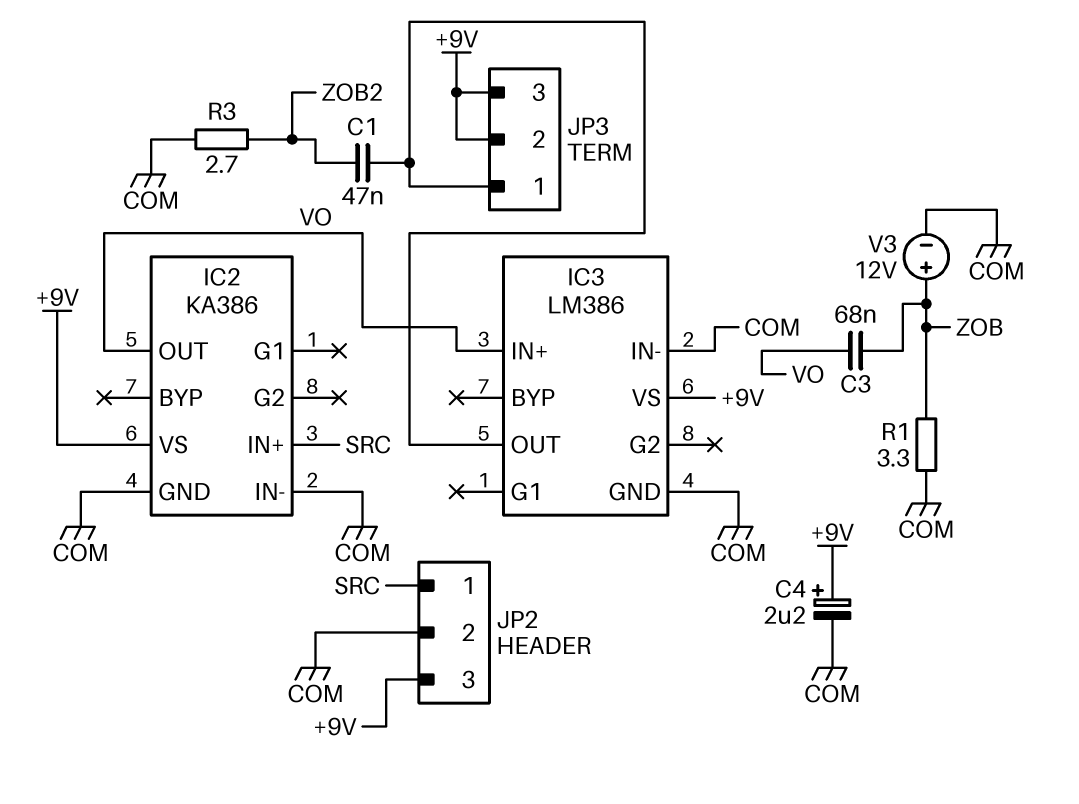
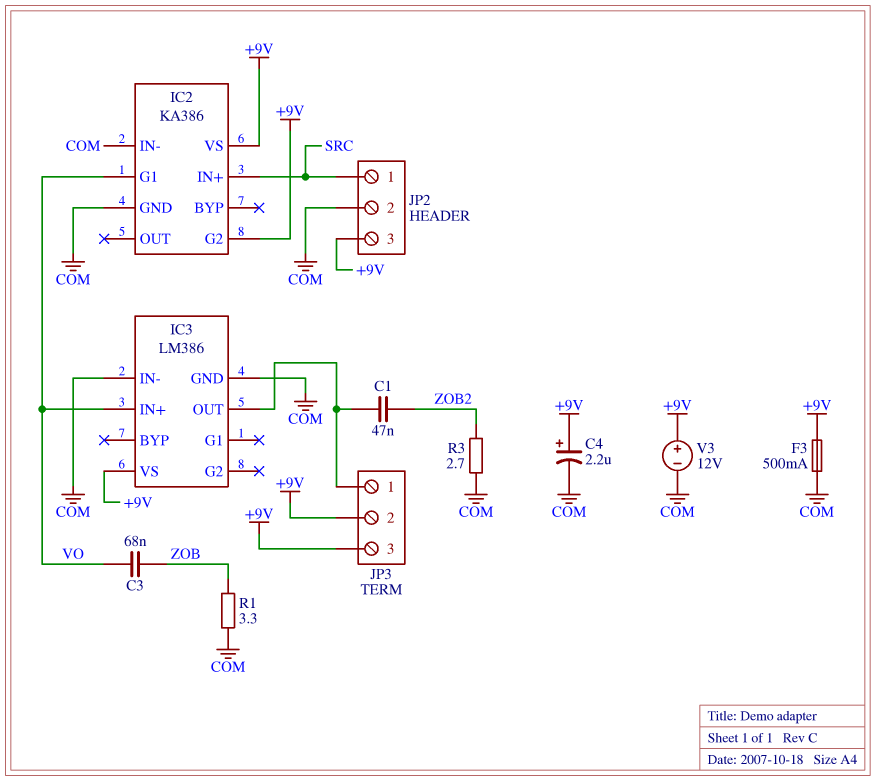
F3: none -> 500mA (+9V, COM)
IC2 pin G1: none -> VO
IC2 pin G2: none -> +9V
IC2 pin OUT: VO -> none
V3: 12V (plus ZOB, minus COM) -> 12V (plus +9V, minus COM)

